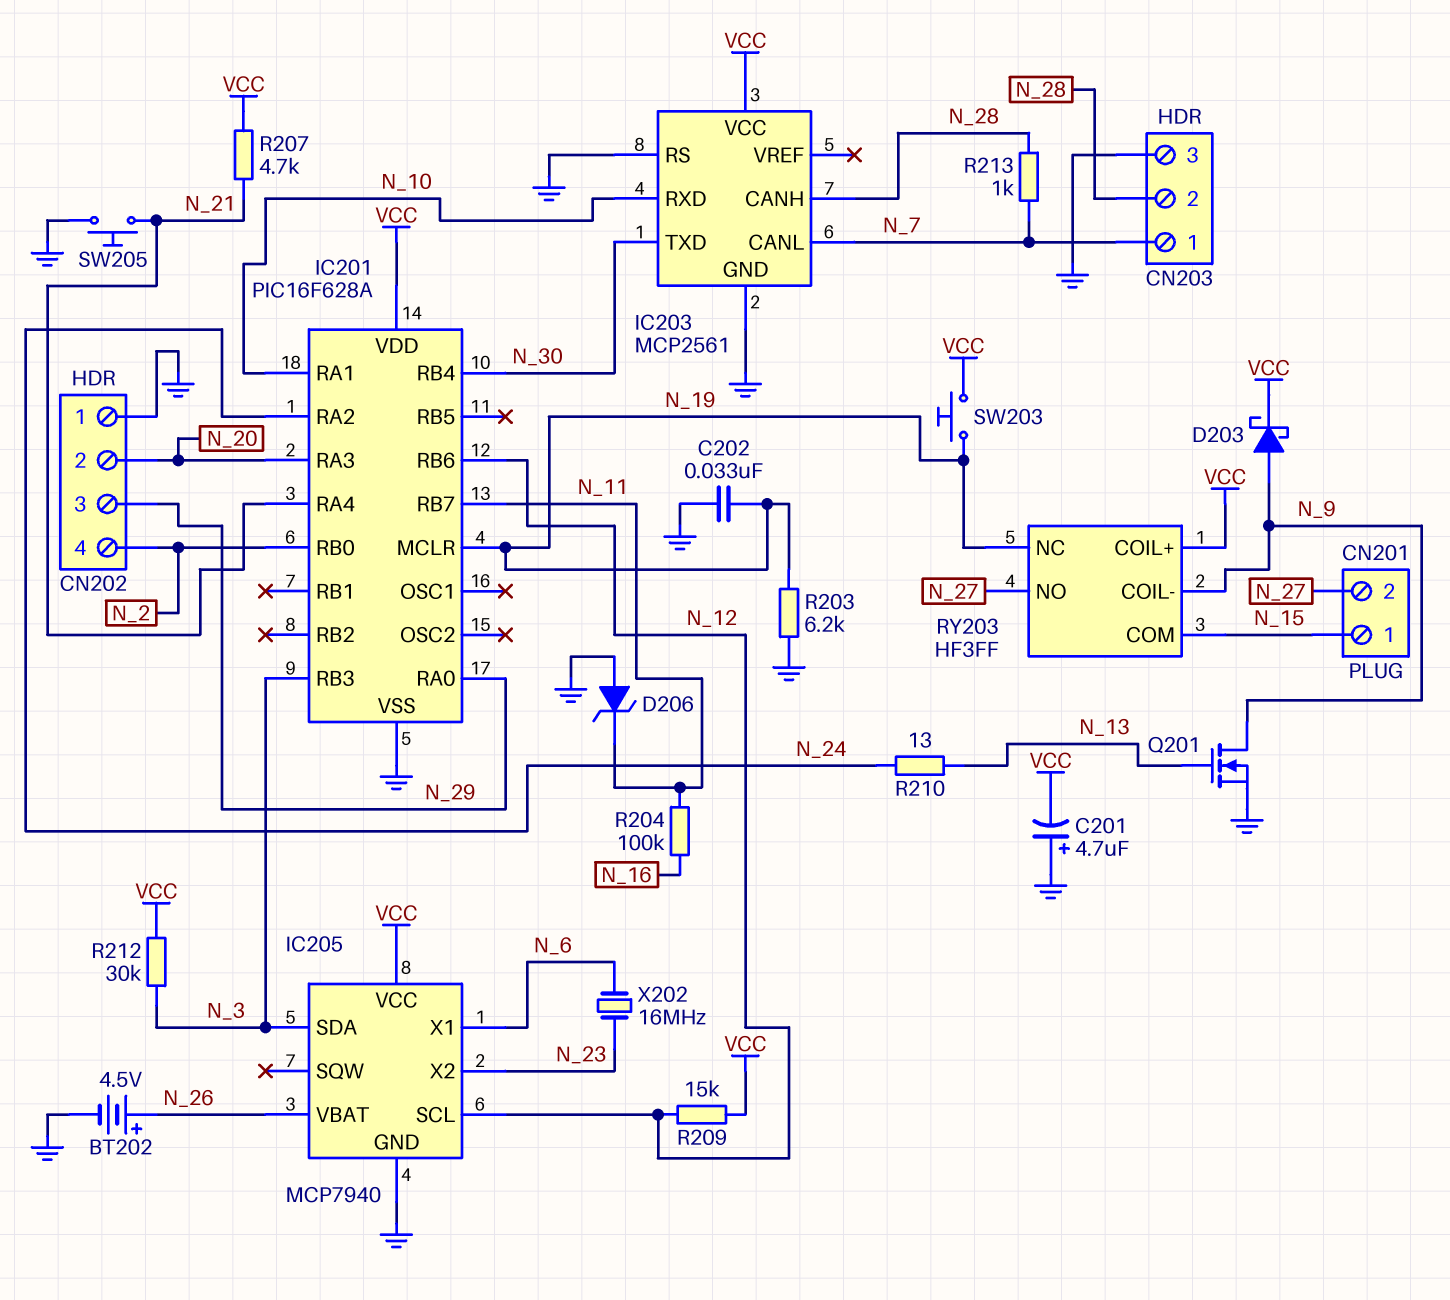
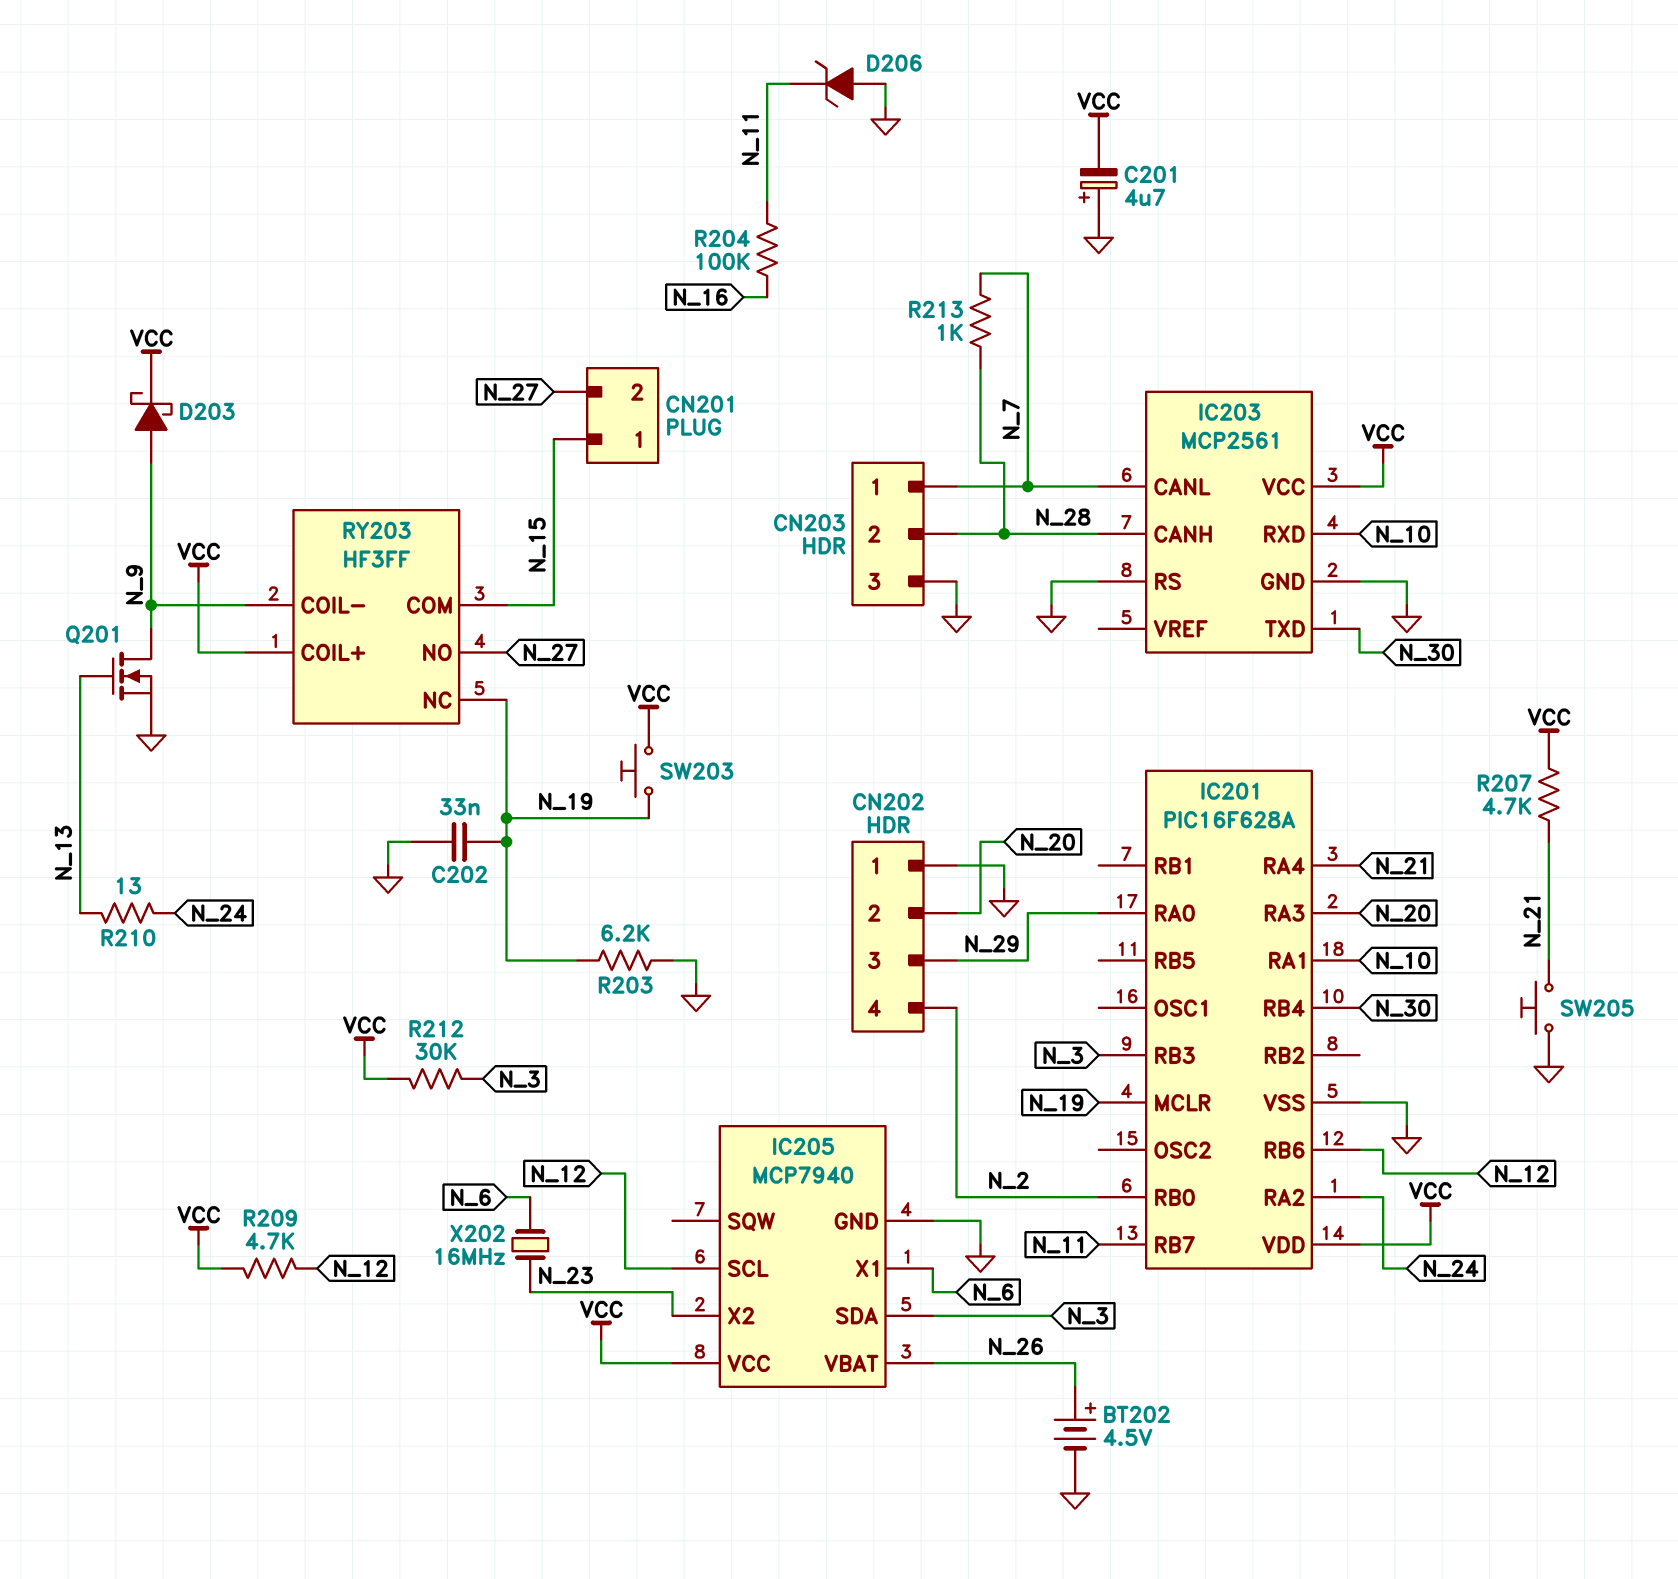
R209: 15k (N_12, VCC) -> 4.7k (N_12, VCC)

